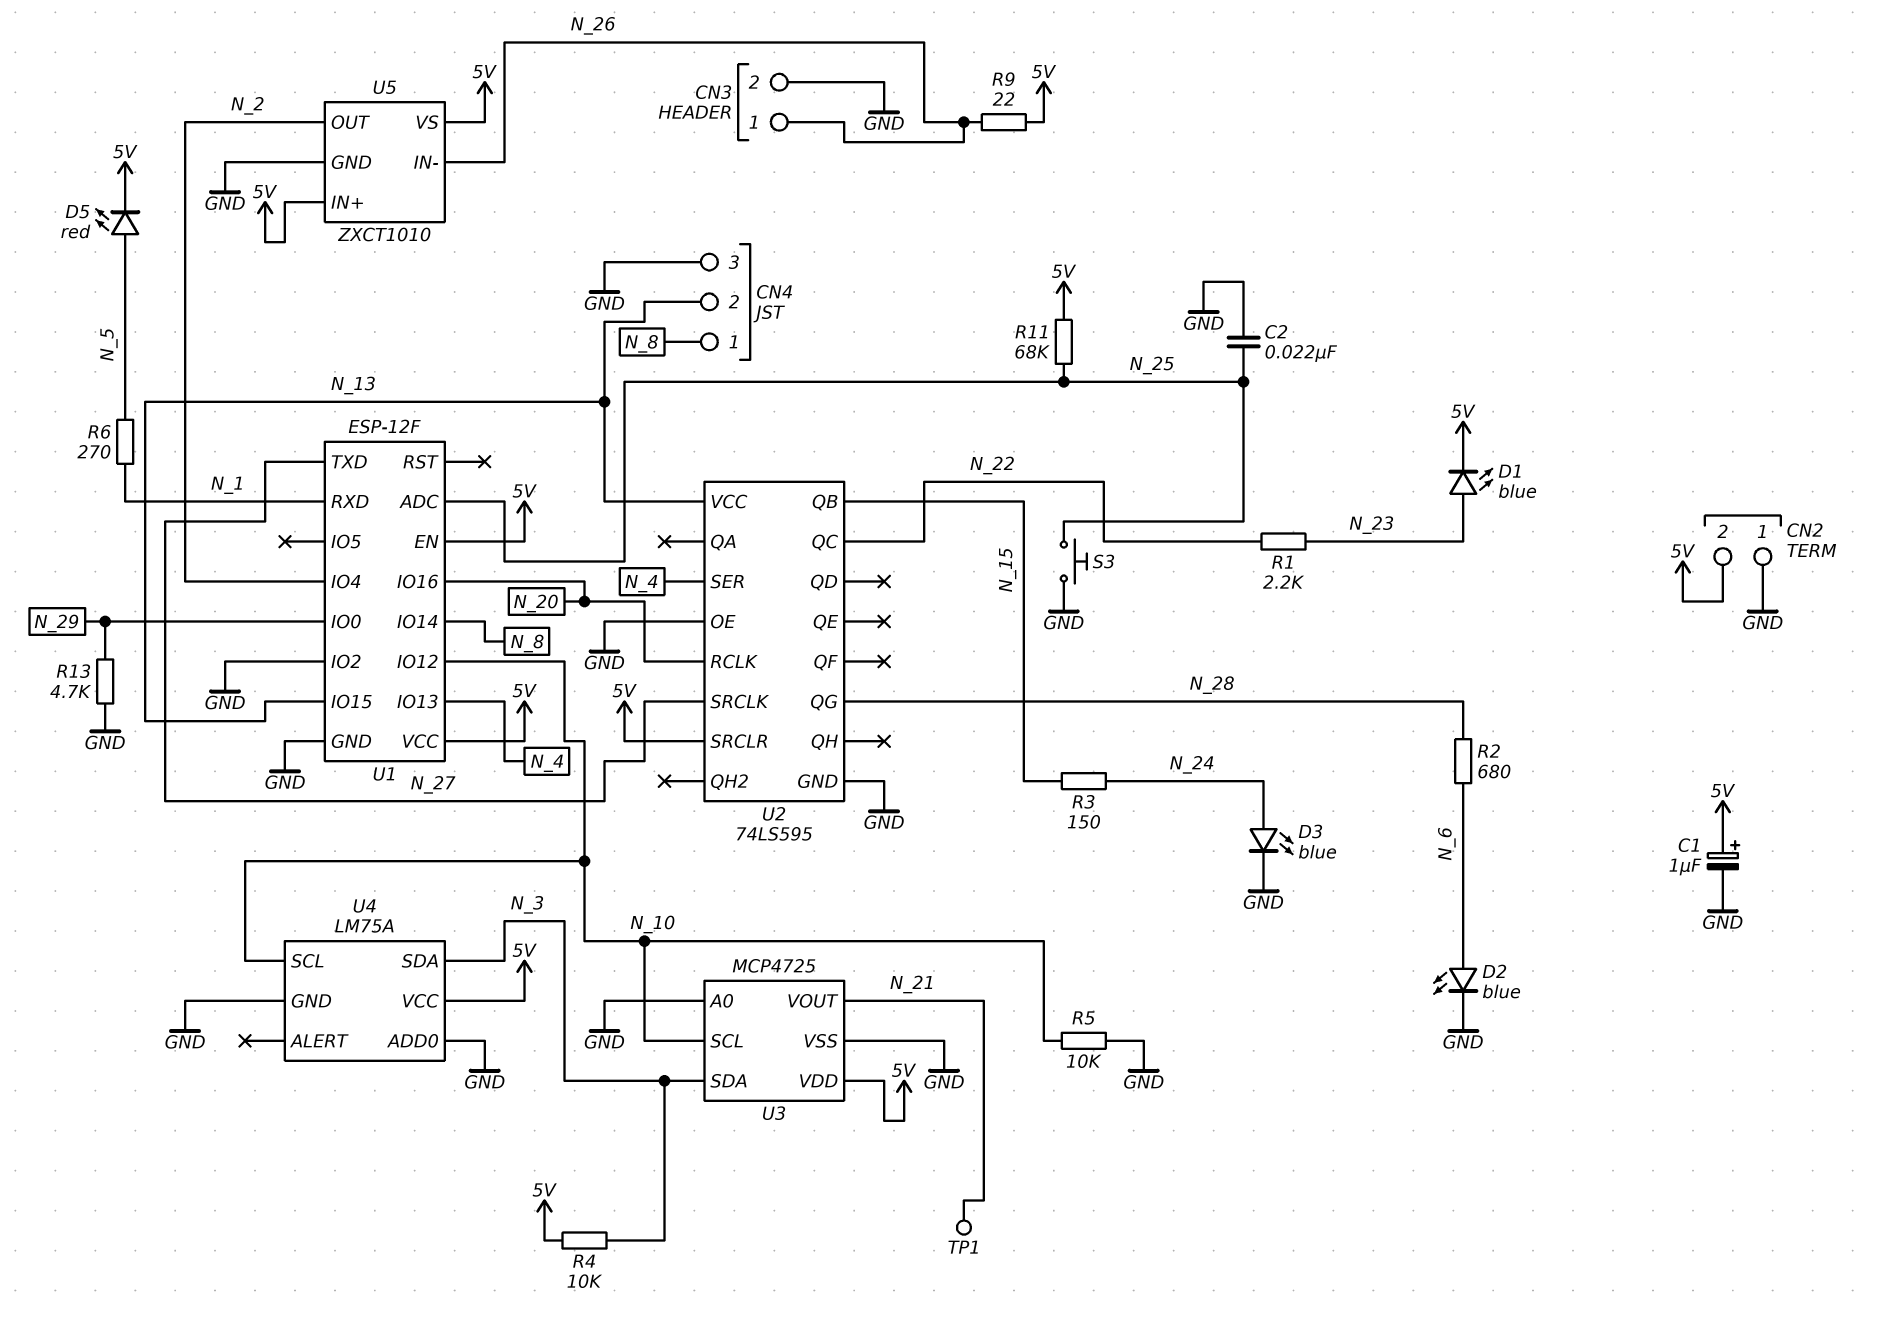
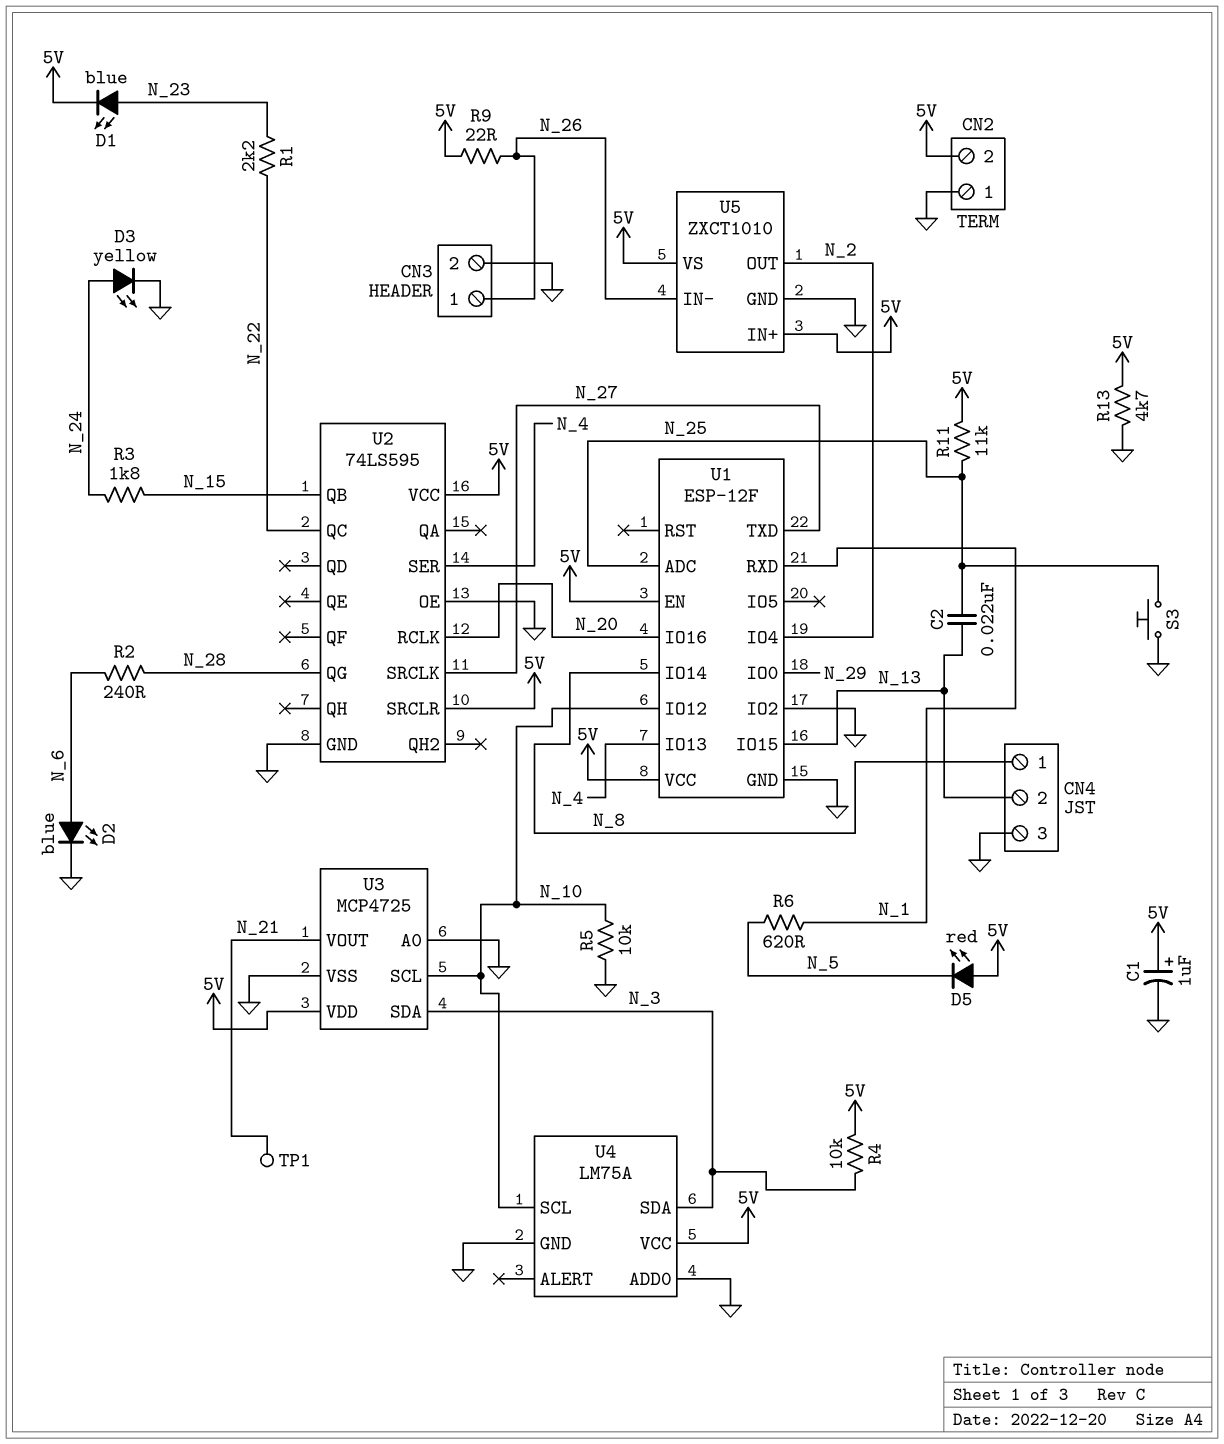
C2: 22nF (GND, N_25) -> 22nF (N_13, N_25)
D3: LED blue (A N_24, K GND) -> LED yellow (A N_24, K GND)
D5: LED red (A N_5, K 5V) -> LED red (A 5V, K N_5)
R2: 680 (N_6, N_28) -> 240 (N_6, N_28)
R3: 150 (N_15, N_24) -> 1.8k (N_15, N_24)
R6: 270 (N_1, N_5) -> 620 (N_1, N_5)
R11: 68k (5V, N_25) -> 11k (5V, N_25)
R13: 4.7k (GND, N_29) -> 4.7k (5V, GND)
U2 pin VCC: N_13 -> 5V

